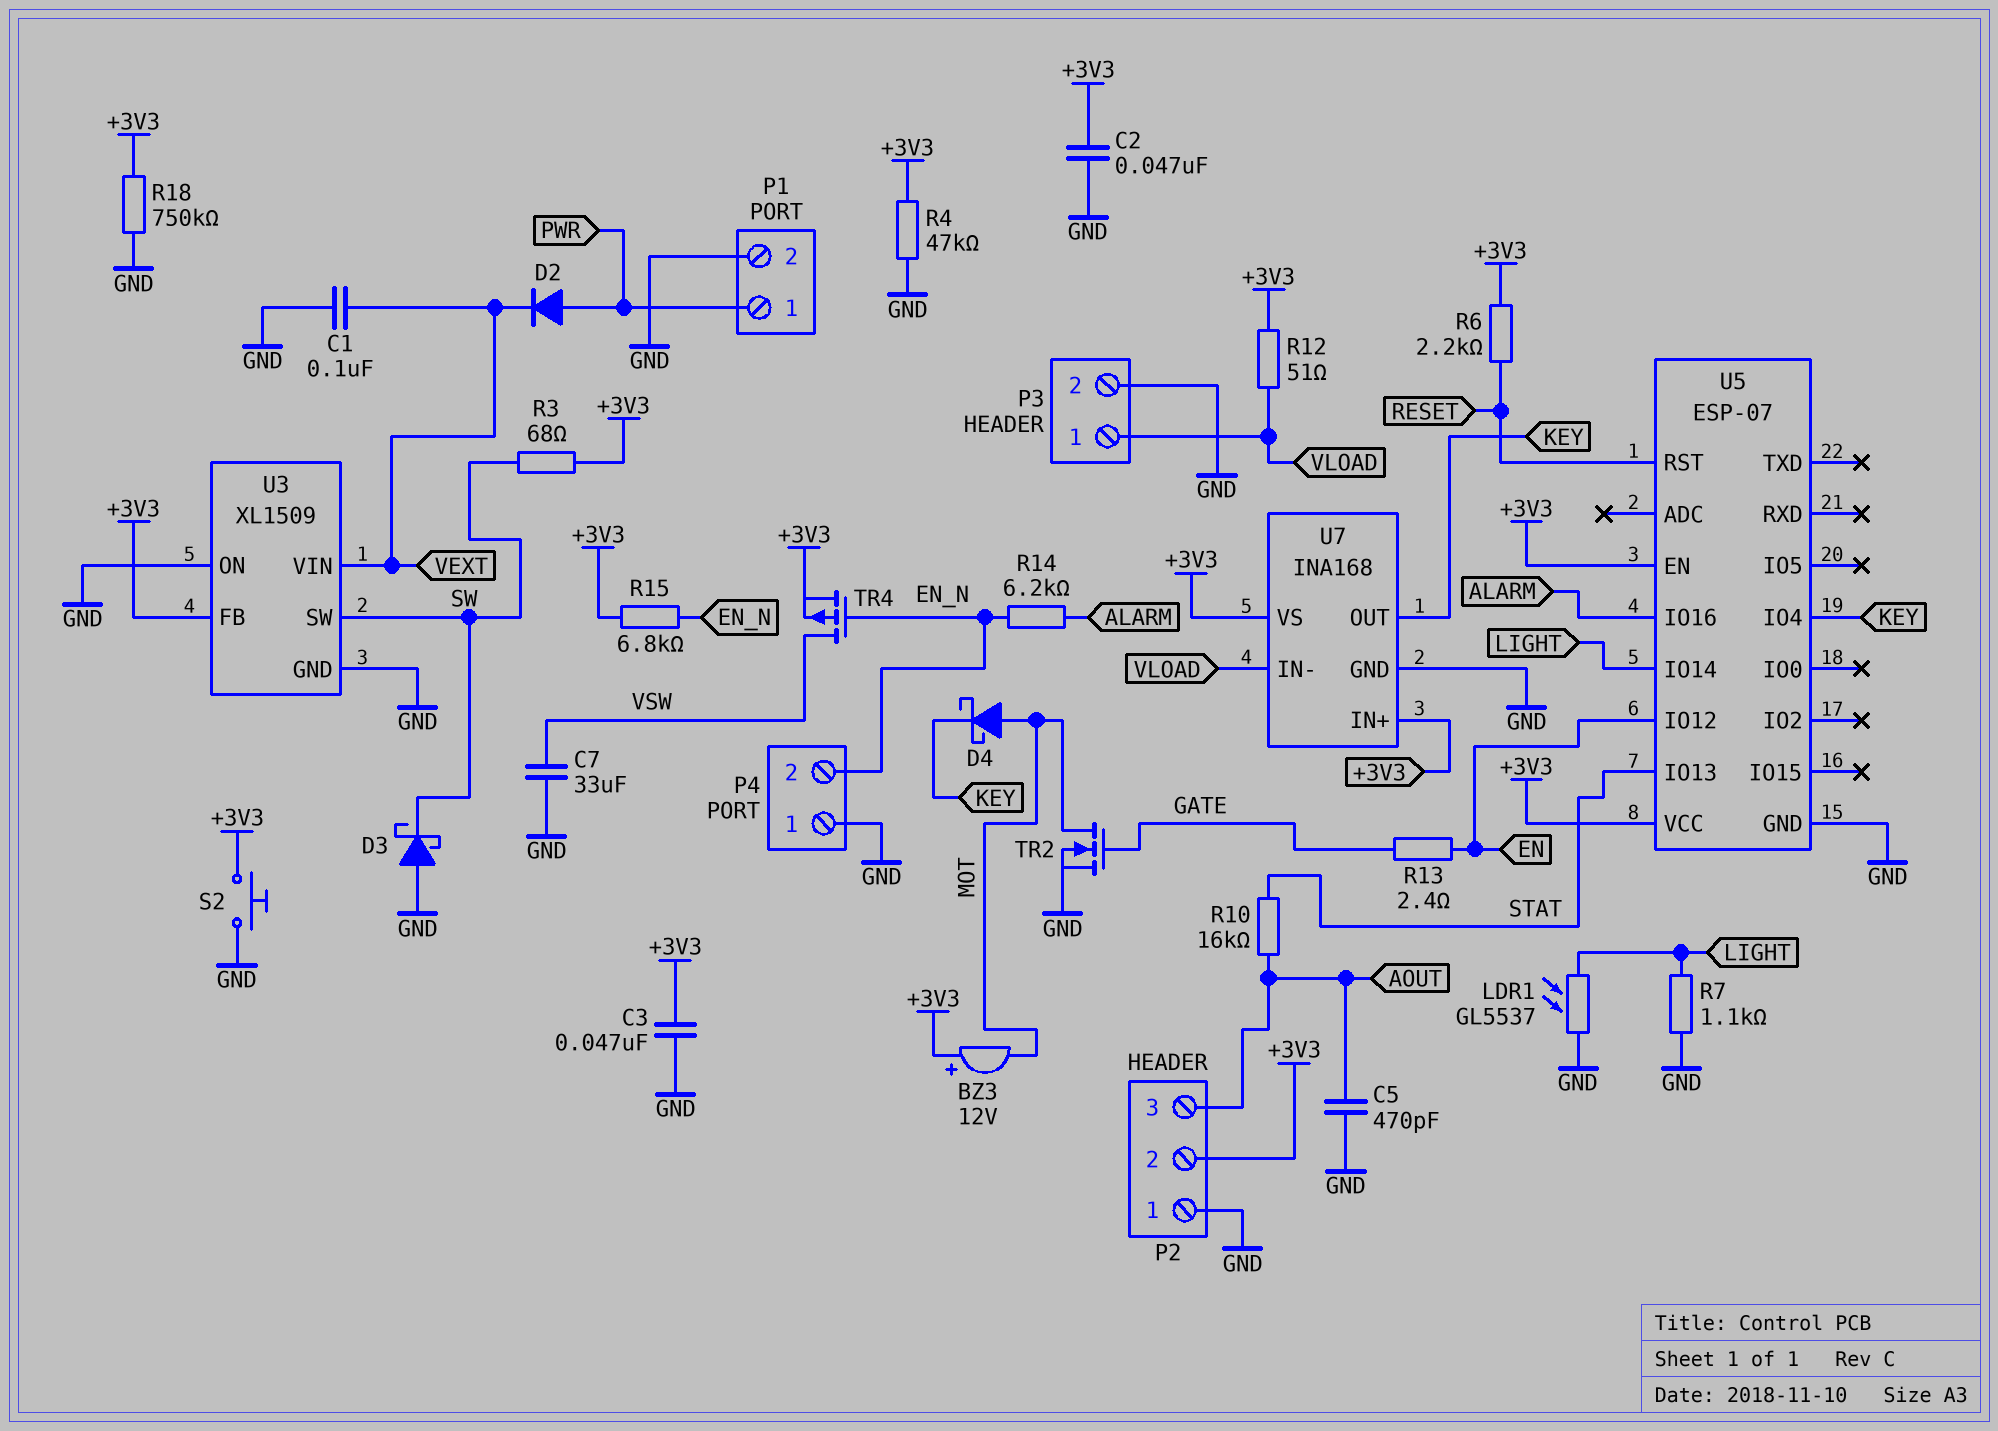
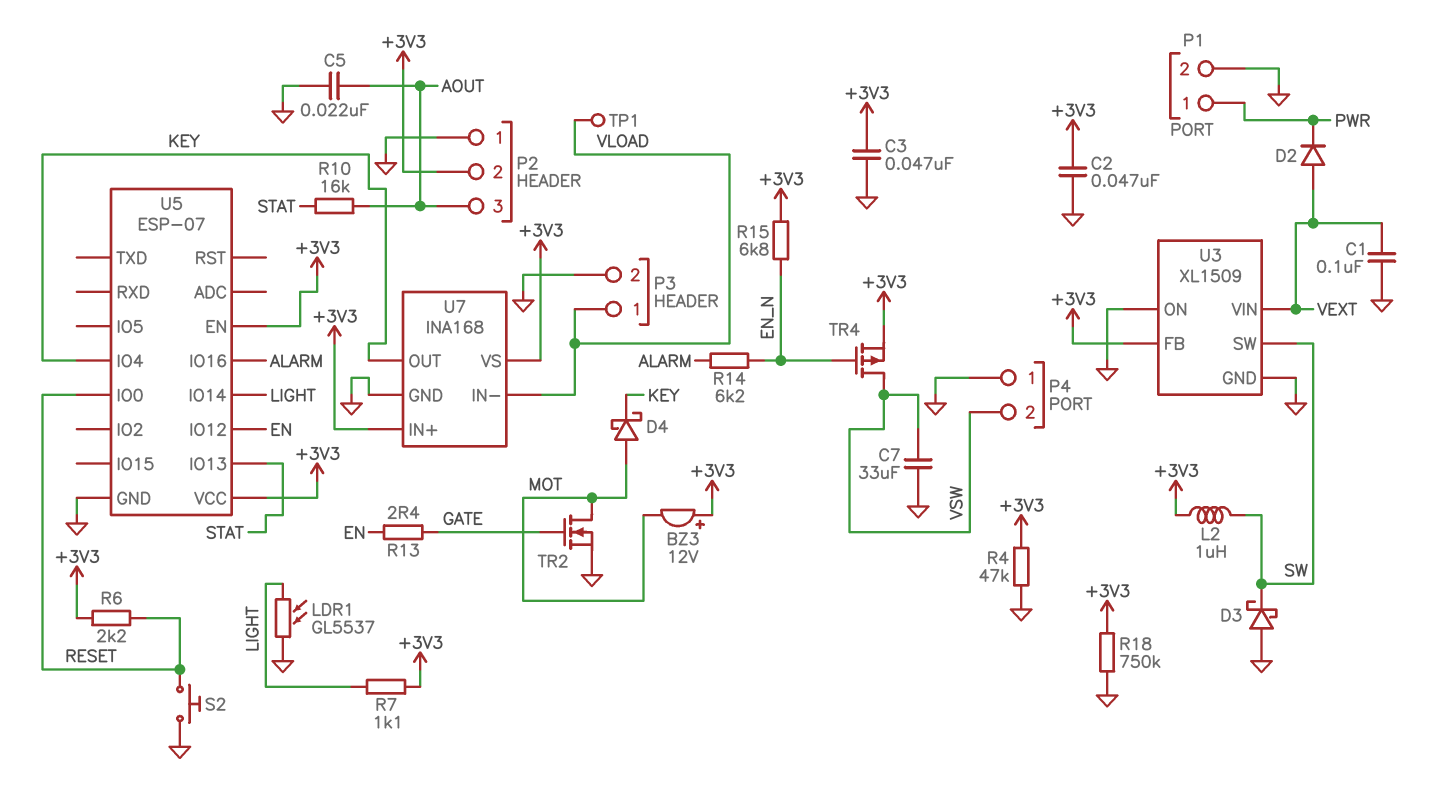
C5: 470pF (AOUT, GND) -> 22nF (AOUT, GND)
D2: diode (A PWR, K VEXT) -> diode (A VEXT, K PWR)
L2: none -> 1uH (+3V3, SW)
P4 pin 2: EN_N -> VSW
R3: 68 (+3V3, SW) -> none
R7: 1.1k (GND, LIGHT) -> 1.1k (+3V3, LIGHT)
R12: 51 (+3V3, VLOAD) -> none
S2: button (+3V3, GND) -> button (GND, RESET)
TP1: none -> test point (VLOAD)
U5 pin IO0: none -> RESET
U5 pin RST: RESET -> none

